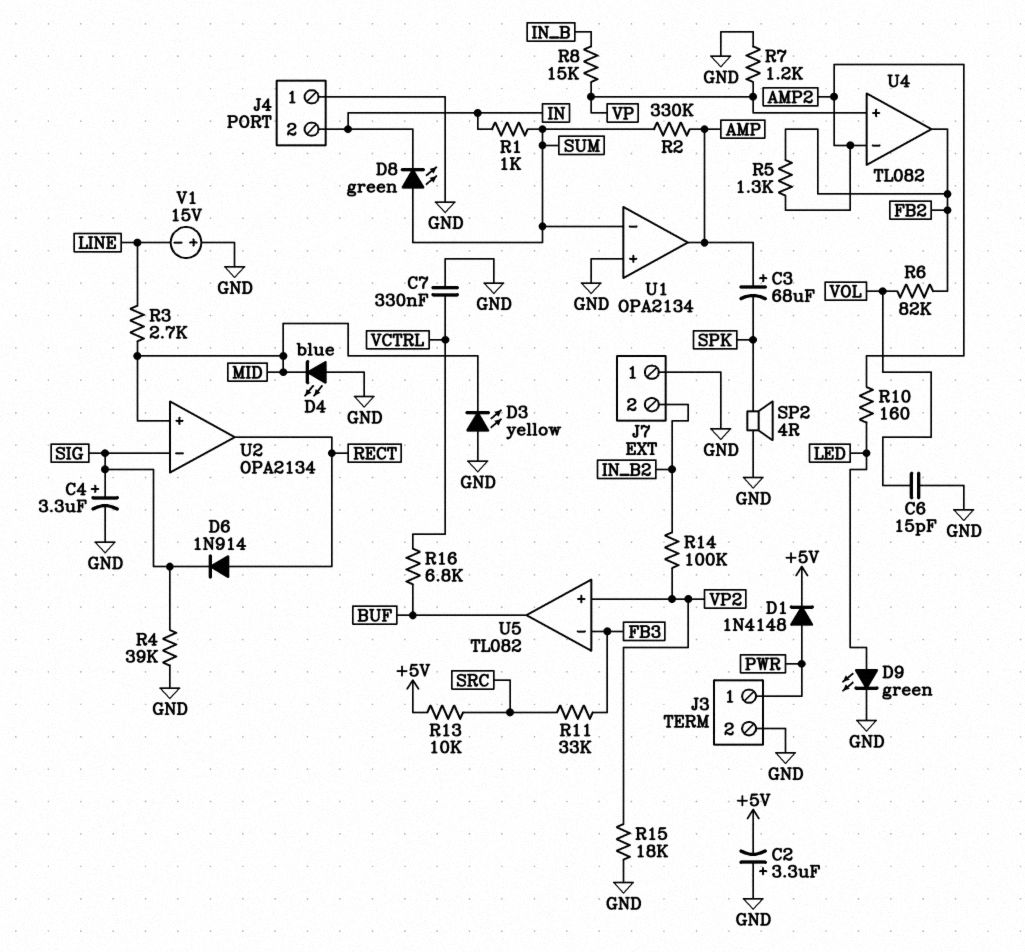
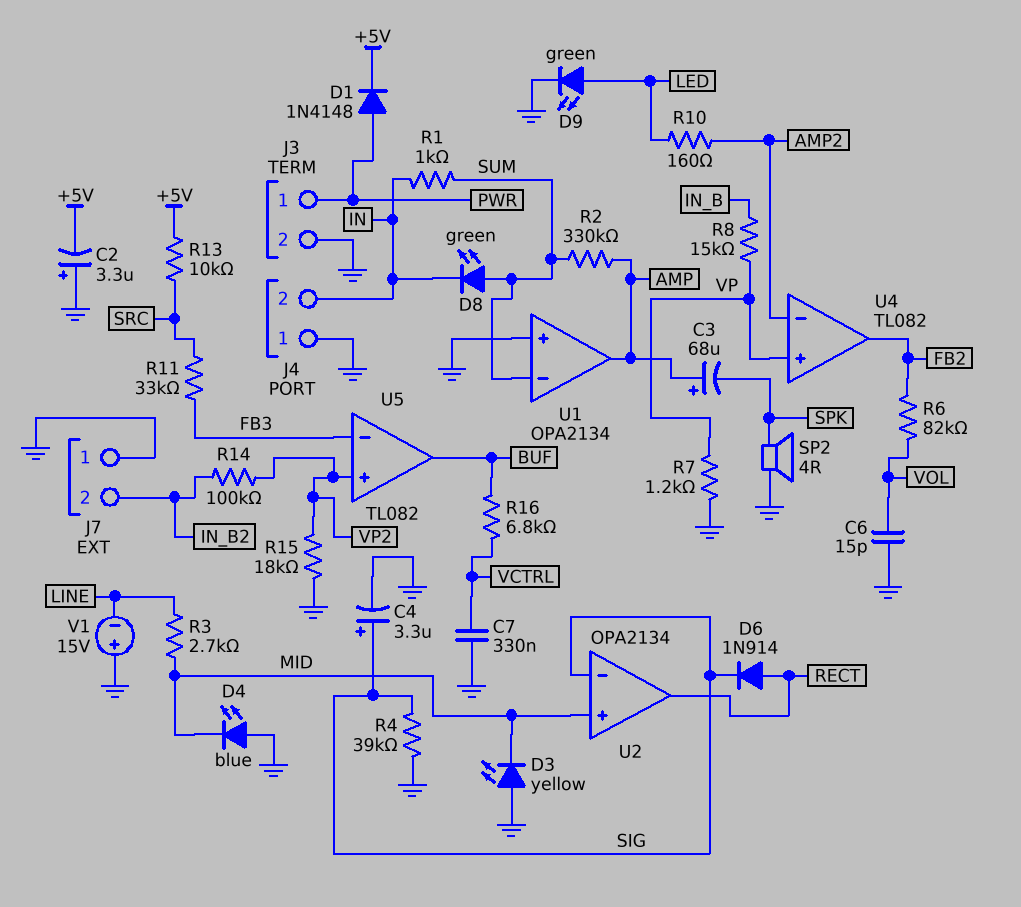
R5: 1.3k (AMP2, FB2) -> none

